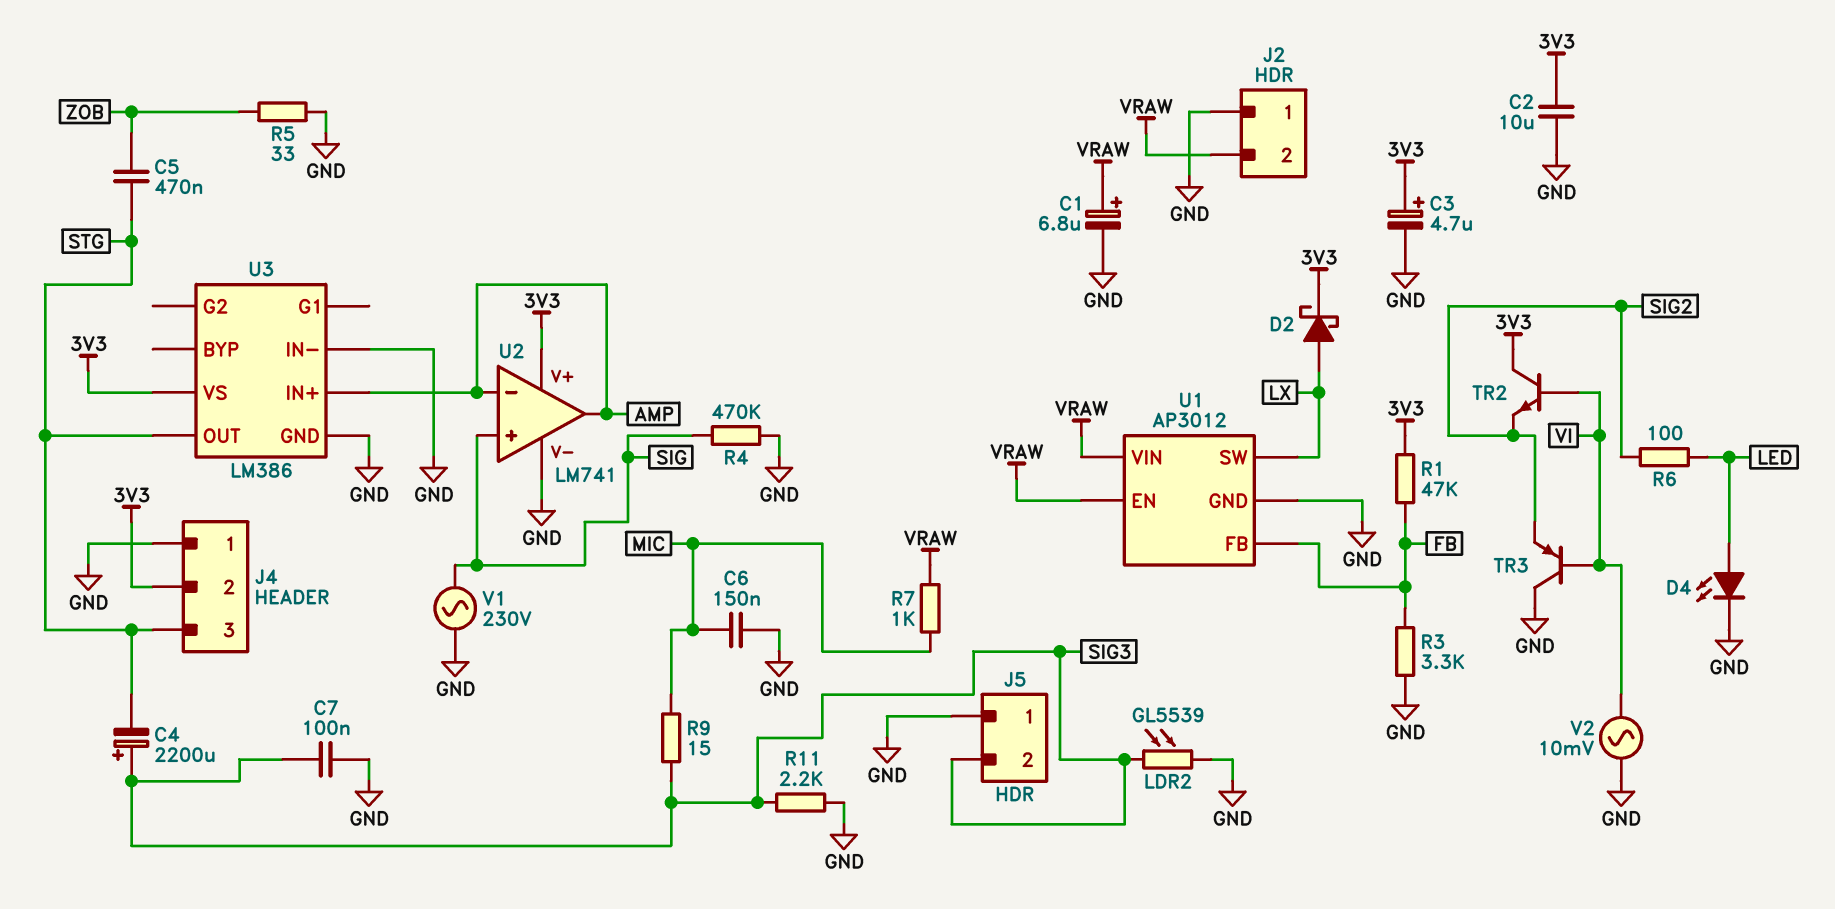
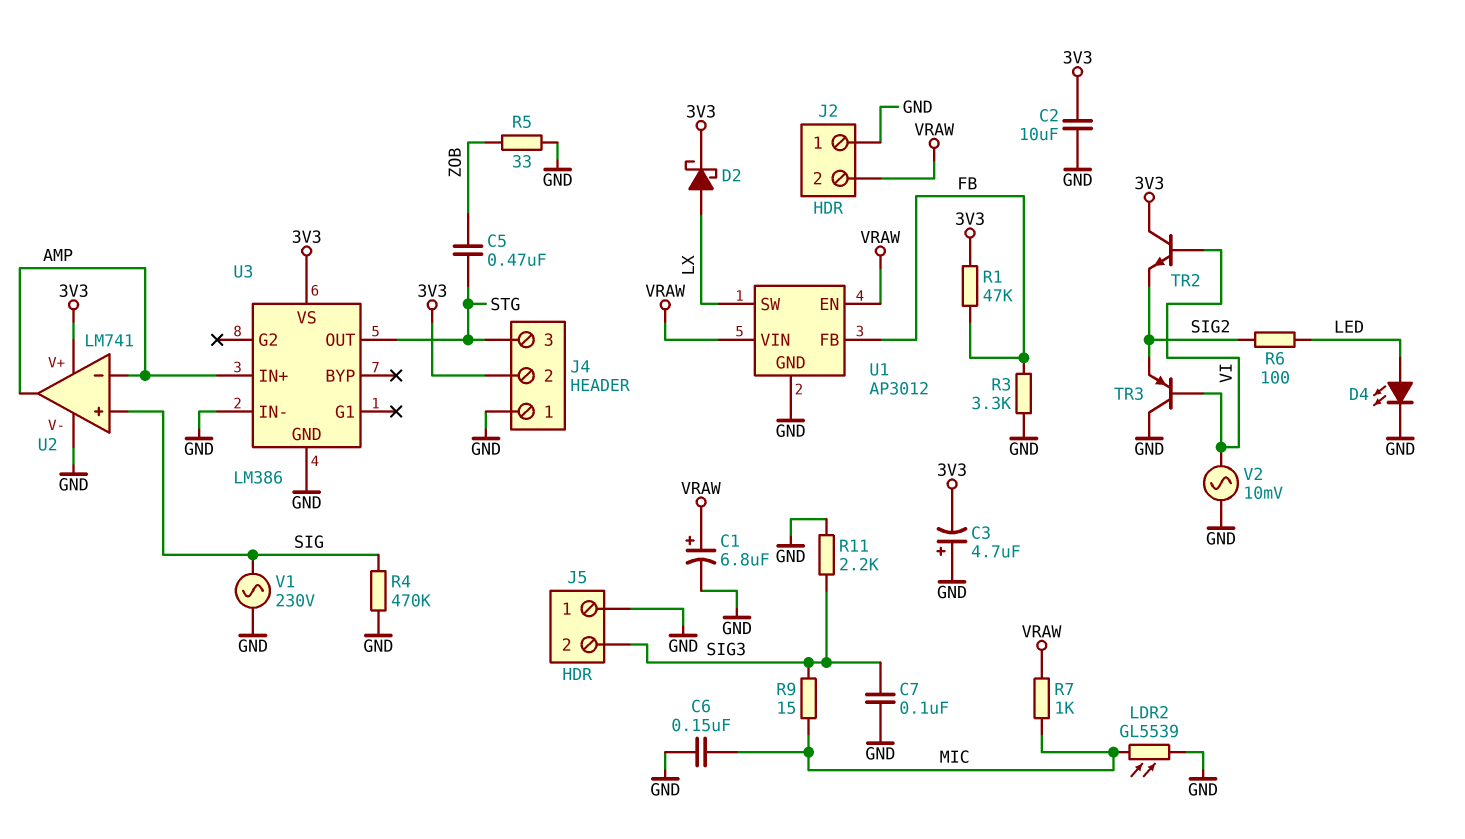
C3: 4.7uF (plus 3V3, minus GND) -> 4.7uF (plus GND, minus 3V3)
C4: 2200uF (plus SIG3, minus STG) -> none
LDR2: GL5539 (GND, SIG3) -> GL5539 (GND, MIC)

